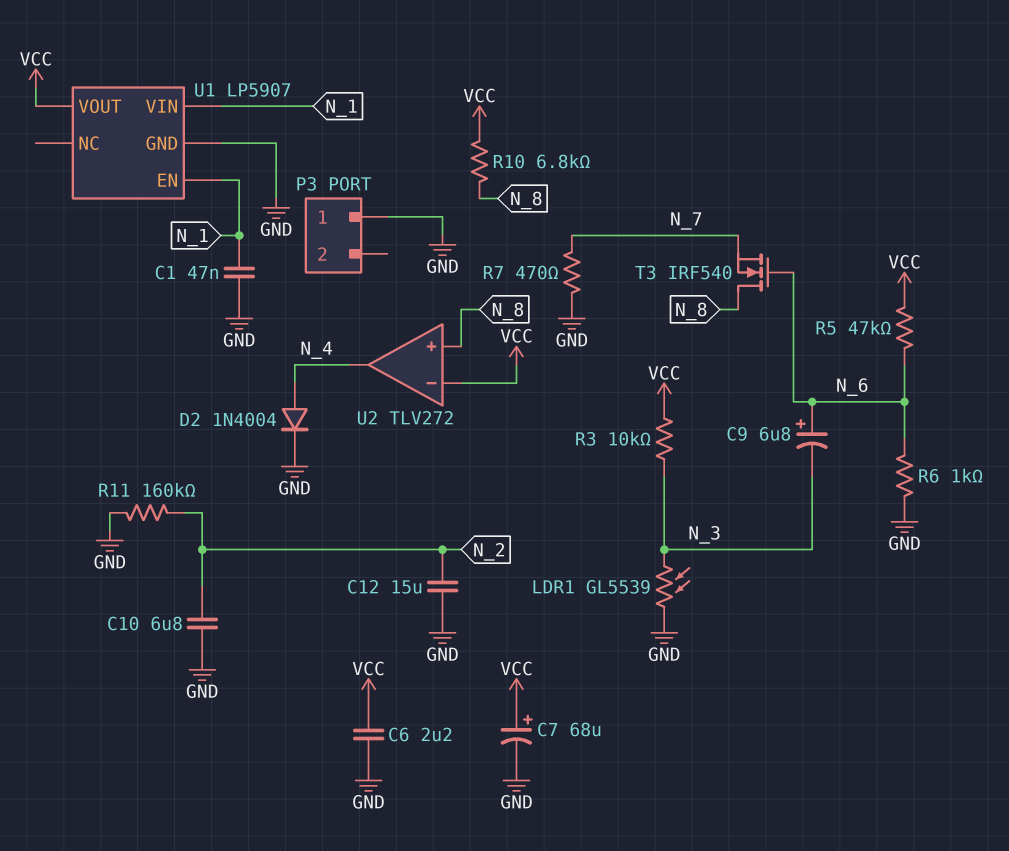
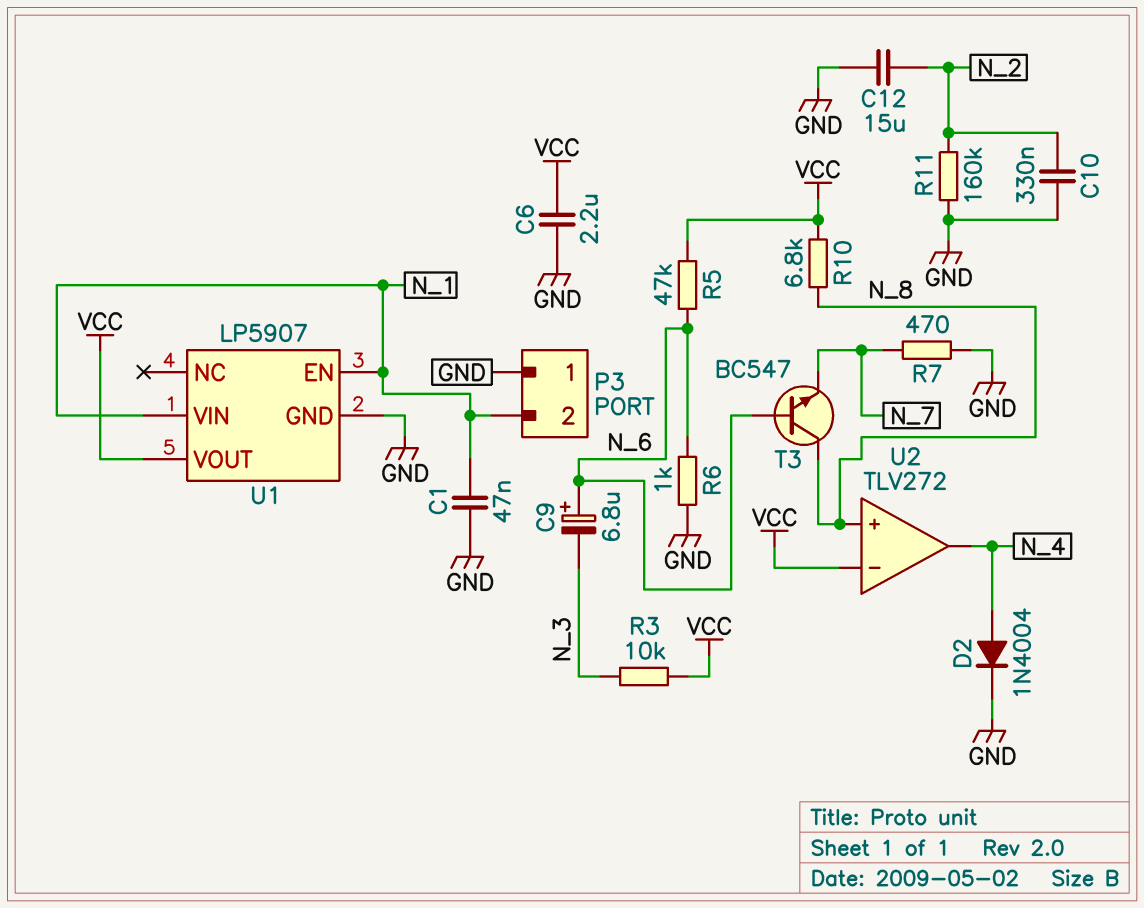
C7: 68uF (plus VCC, minus GND) -> none
C10: 6.8uF (GND, N_2) -> 330nF (GND, N_2)
LDR1: GL5539 (GND, N_3) -> none
P3 pin 2: none -> N_1
T3: NMOS IRF540 (G N_6, D N_8, S N_7) -> NPN BC547 (B N_6, C N_8, E N_7)

